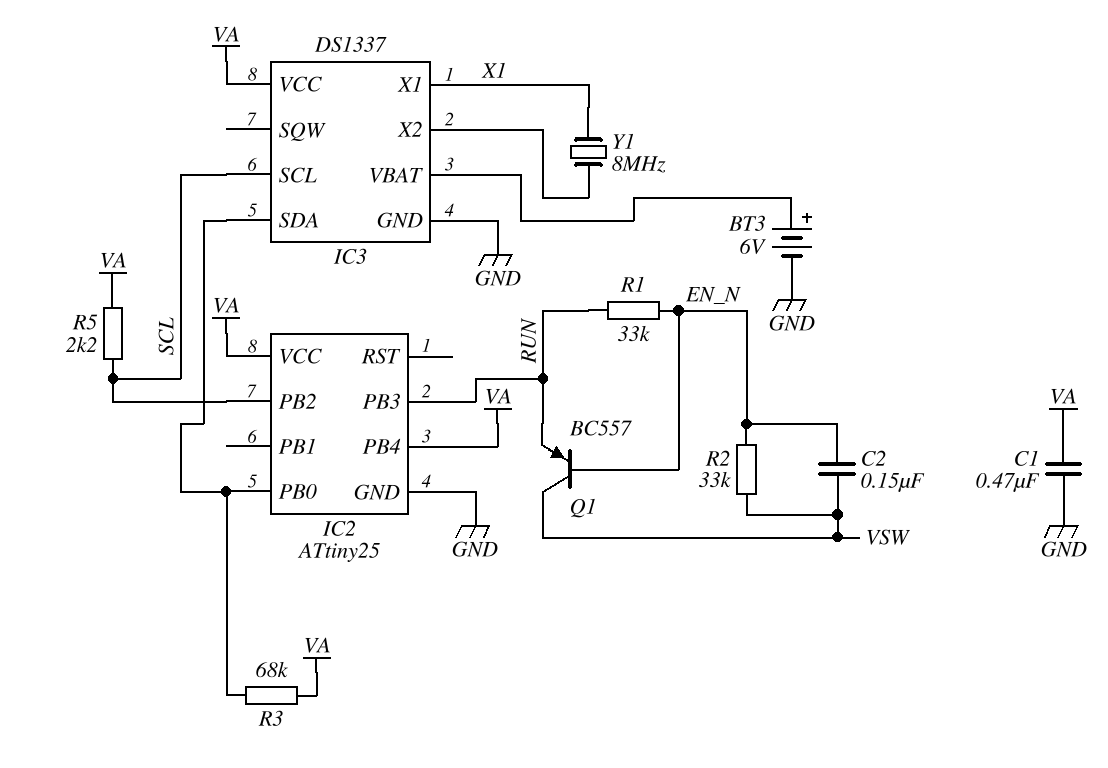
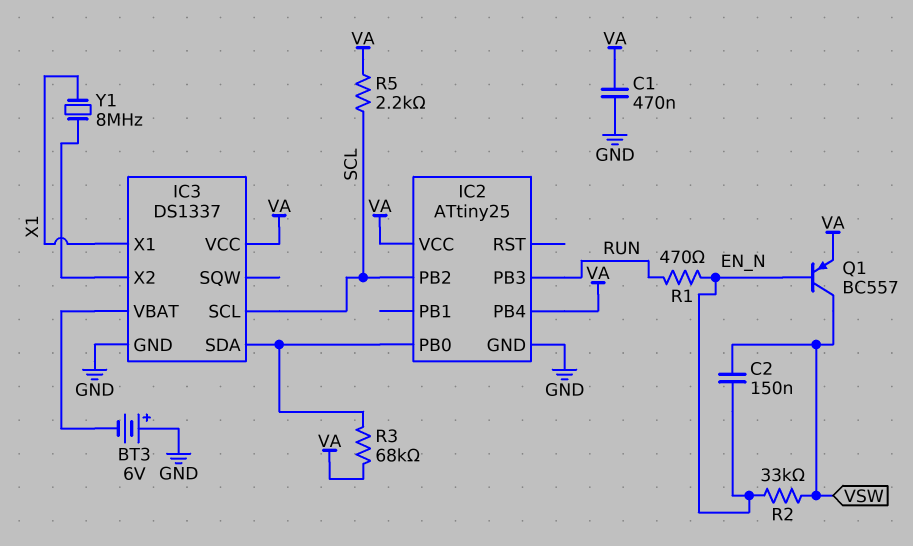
BT3: 6V (plus IC3/VBAT, minus GND) -> 6V (plus GND, minus IC3/VBAT)
Q1: PNP BC557 (B EN_N, C VSW, E RUN) -> PNP BC557 (B EN_N, C VSW, E VA)
R1: 33k (EN_N, RUN) -> 470 (EN_N, RUN)

